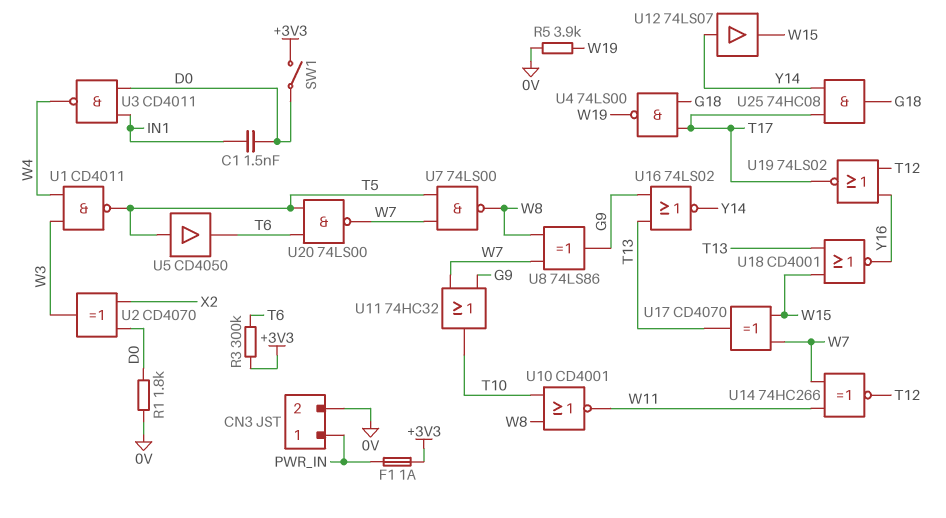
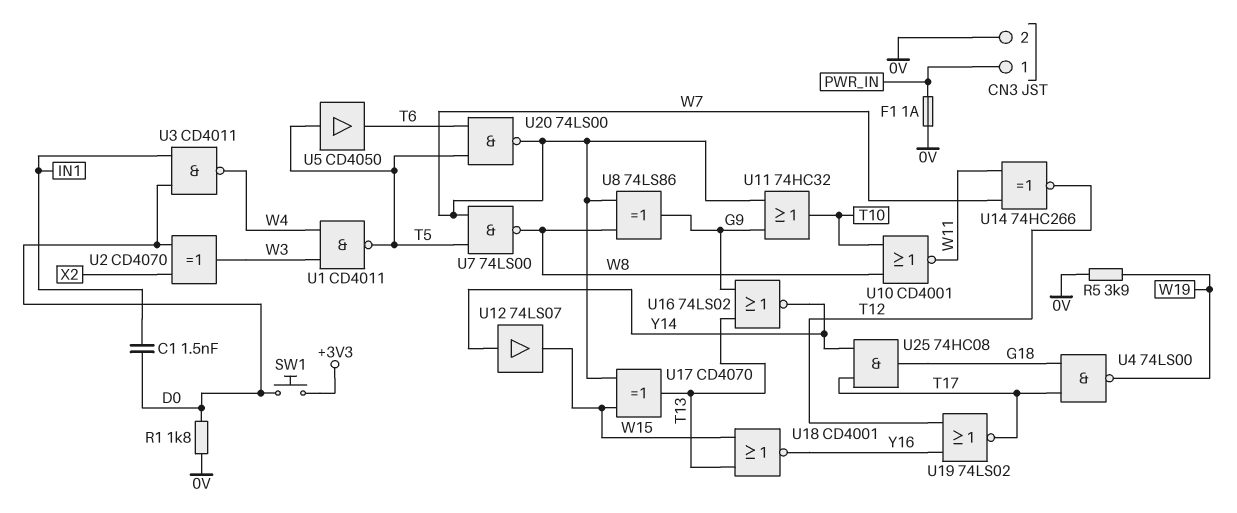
F1: 1A (+3V3, PWR_IN) -> 1A (0V, PWR_IN)
R3: 300k (+3V3, T6) -> none
SW1: switch (+3V3, D0) -> button (+3V3, D0)

